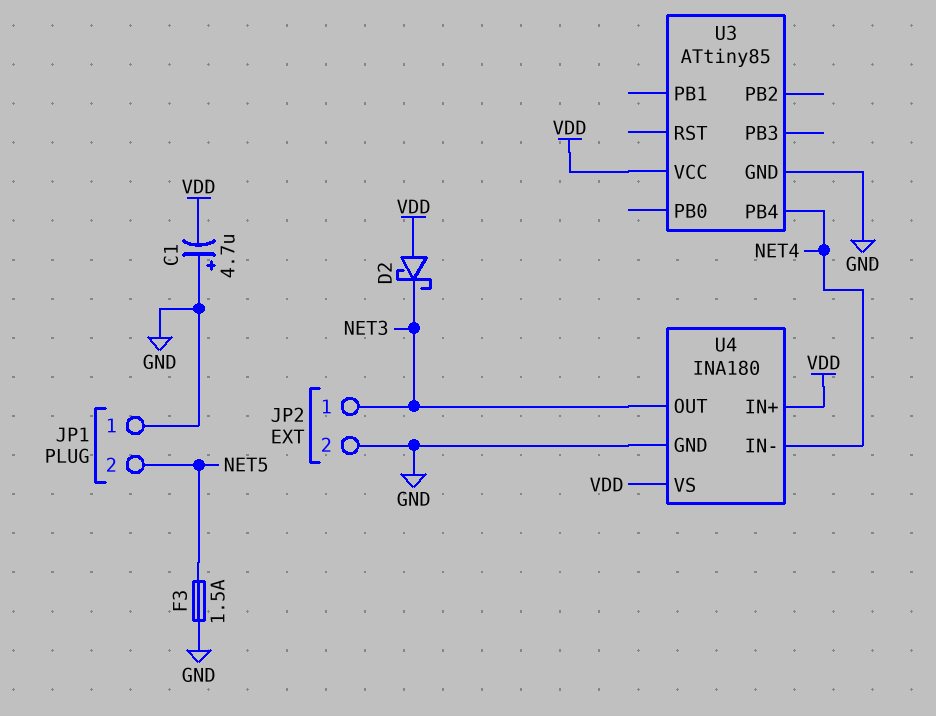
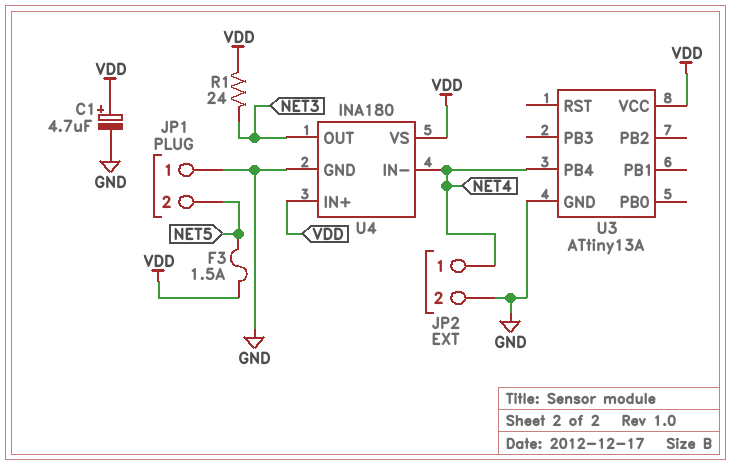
C1: 4.7uF (plus GND, minus VDD) -> 4.7uF (plus VDD, minus GND)
D2: schottky (A VDD, K NET3) -> none
F3: 1.5A (GND, NET5) -> 1.5A (NET5, VDD)
JP2 pin 1: NET3 -> NET4
R1: none -> 24 (NET3, VDD)
U3: ATtiny85 -> ATtiny13A

